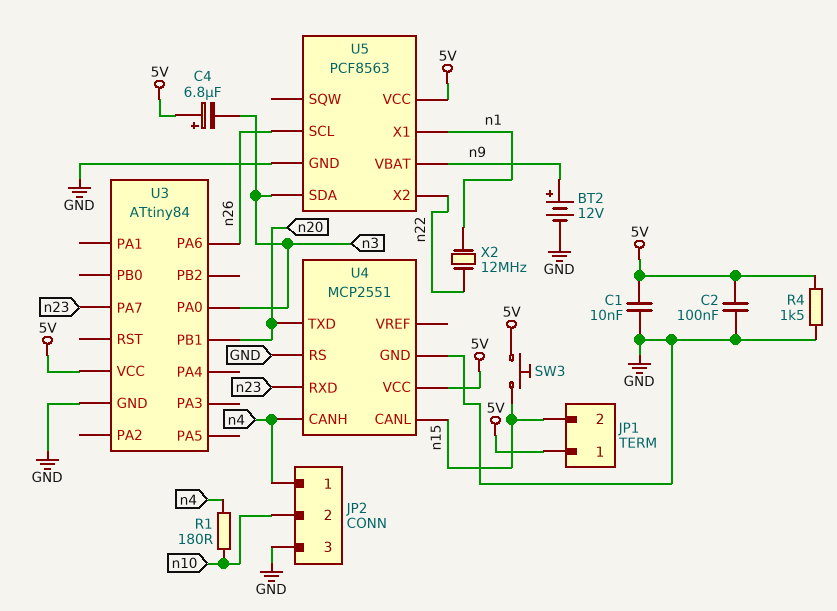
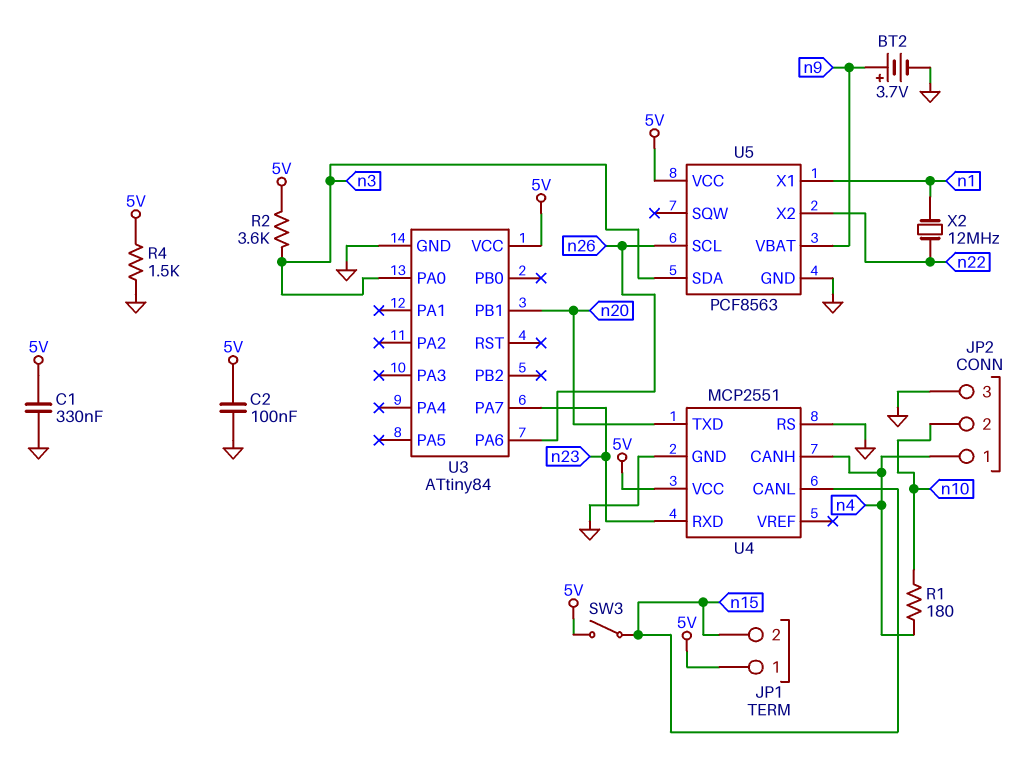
BT2: 12V (plus n9, minus GND) -> 3.7V (plus n9, minus GND)
C1: 10nF (5V, GND) -> 330nF (5V, GND)
C4: 6.8uF (plus 5V, minus n3) -> none
R2: none -> 3.6k (5V, n3)
SW3: button (5V, n15) -> switch (5V, n15)

